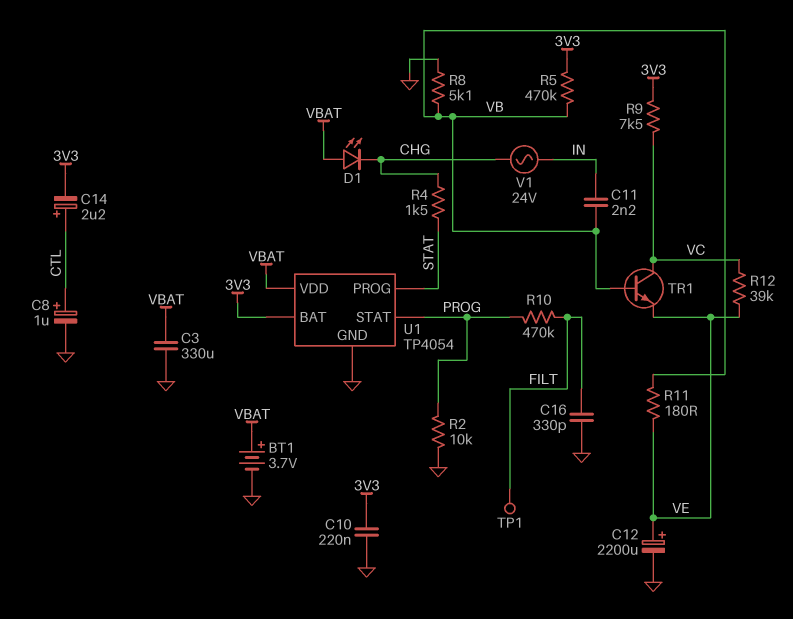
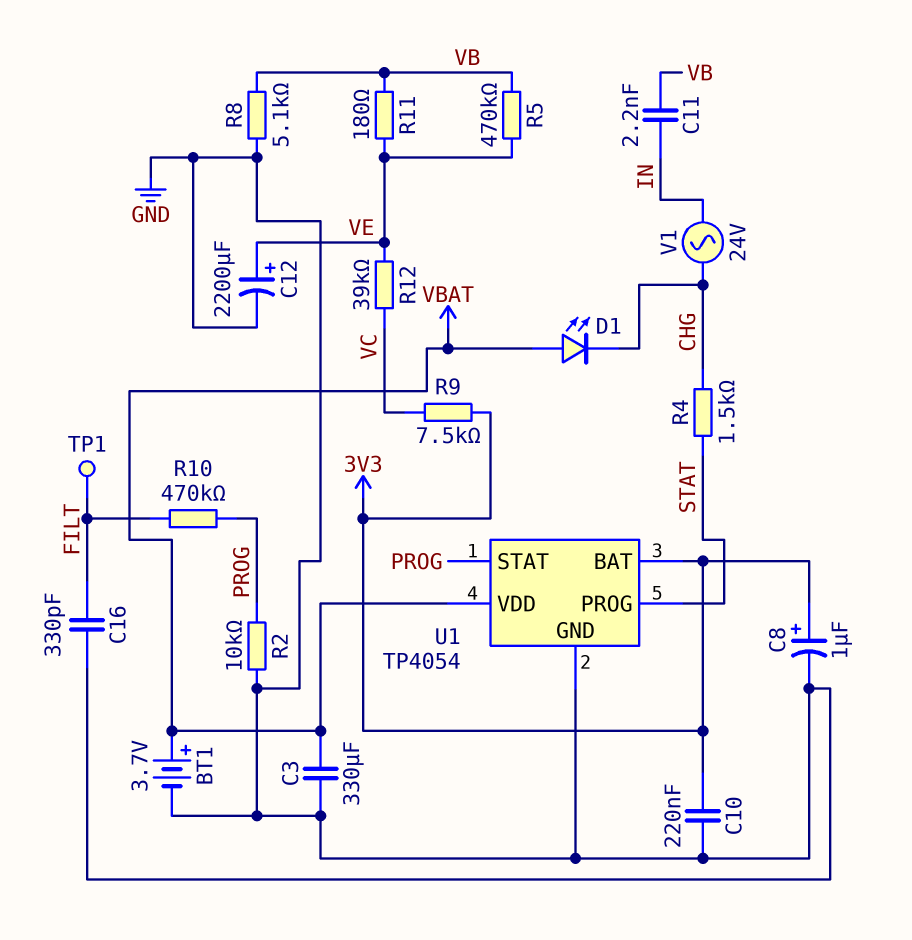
C8: 1uF (plus CTL, minus GND) -> 1uF (plus 3V3, minus GND)
C14: 2.2uF (plus CTL, minus 3V3) -> none
R5: 470k (3V3, VB) -> 470k (VB, VE)
TR1: NPN (B VB, C VC, E VE) -> none

